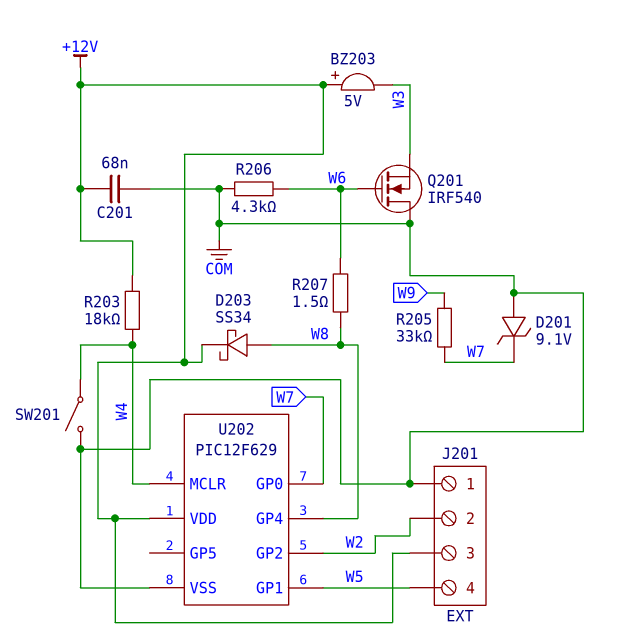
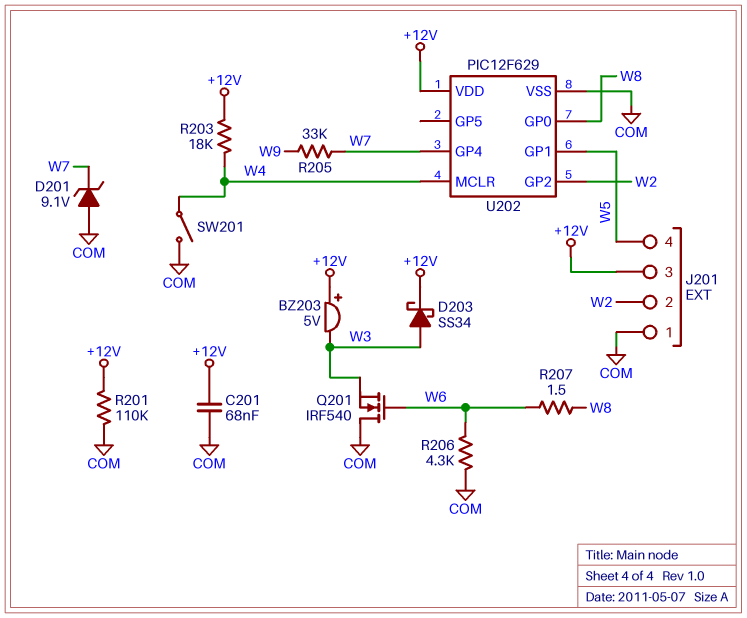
D203: schottky SS34 (A W8, K +12V) -> schottky SS34 (A W3, K +12V)
R201: none -> 110k (+12V, COM)
U202 pin GP0: W7 -> W8
U202 pin GP4: W8 -> W7

